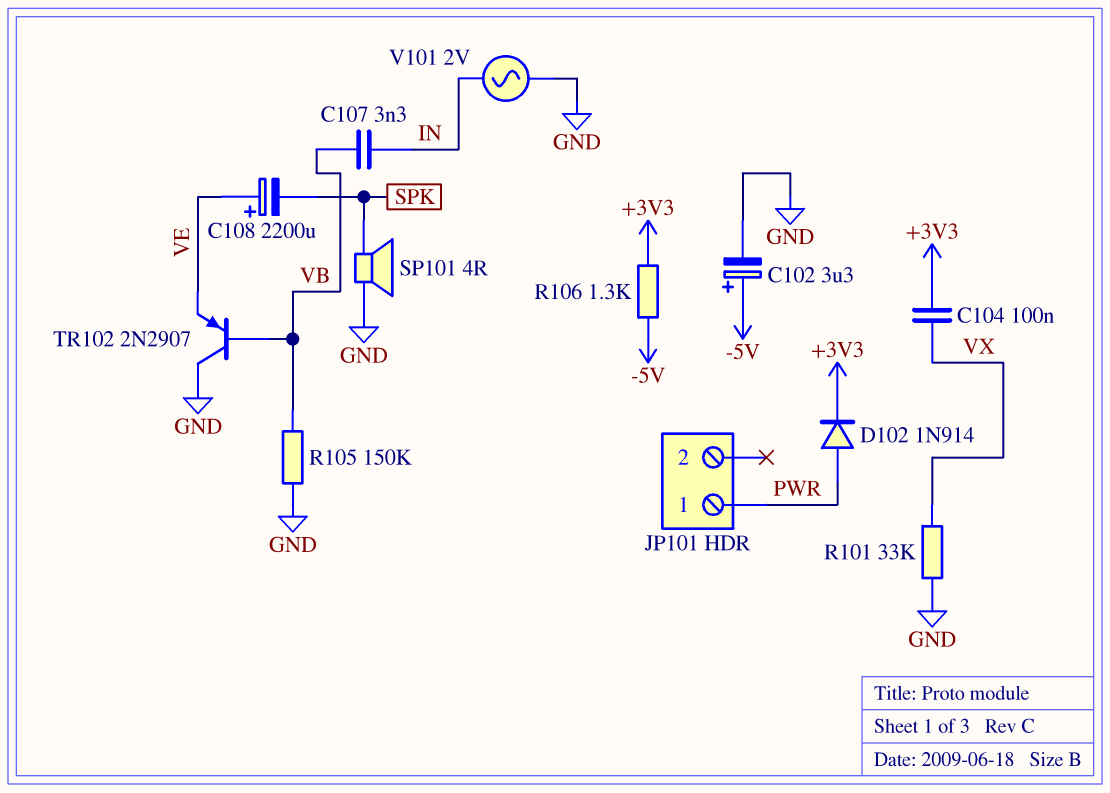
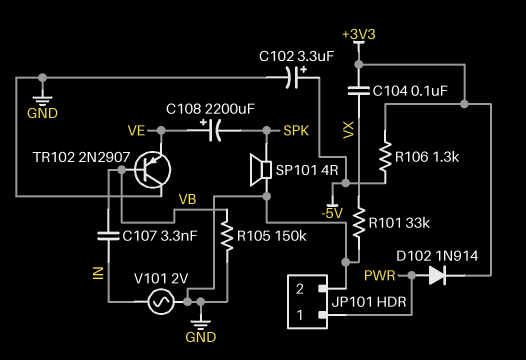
JP101 pin 2: none -> GND

